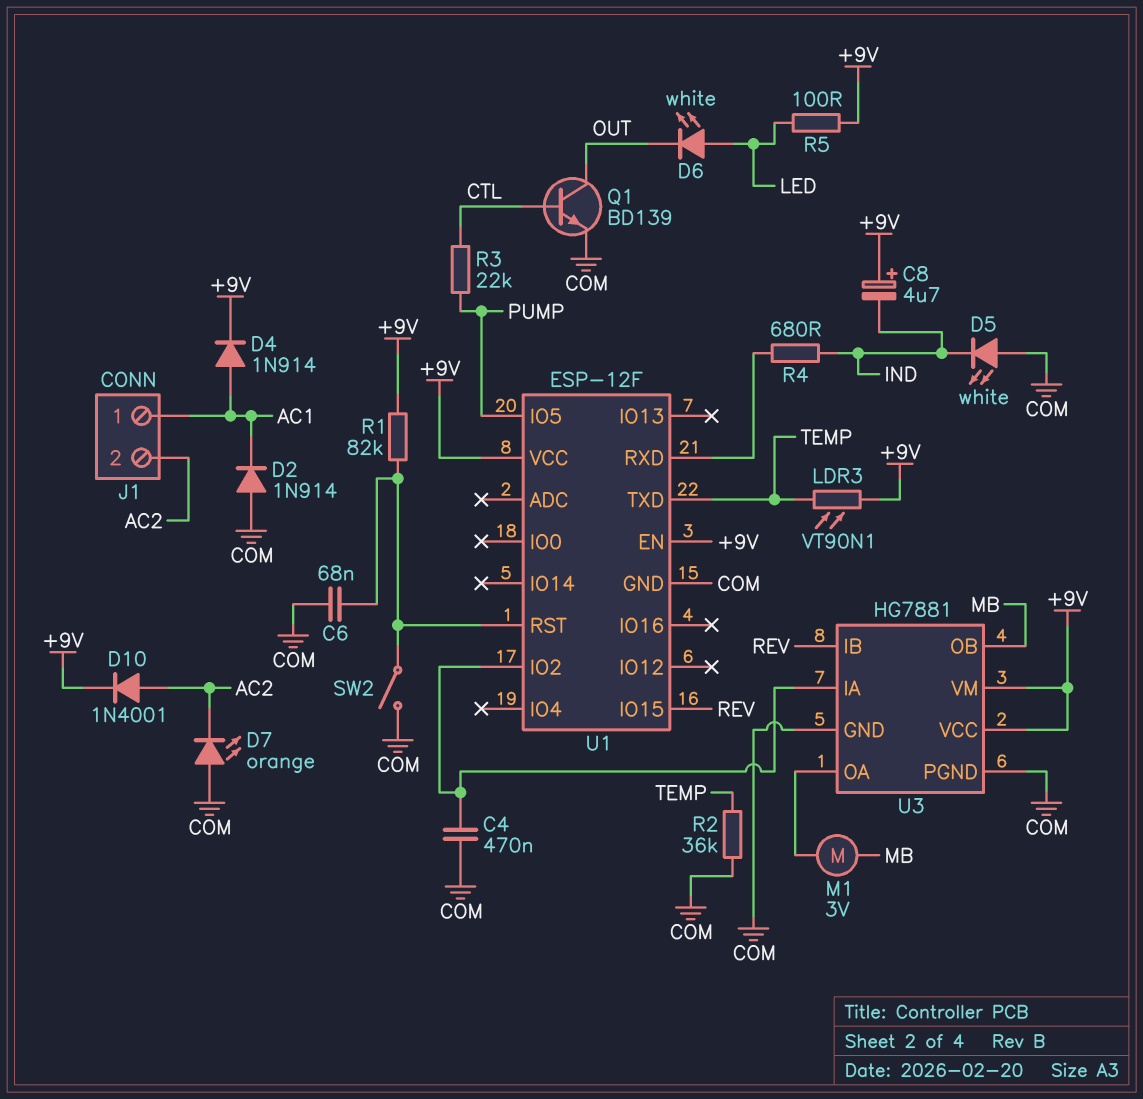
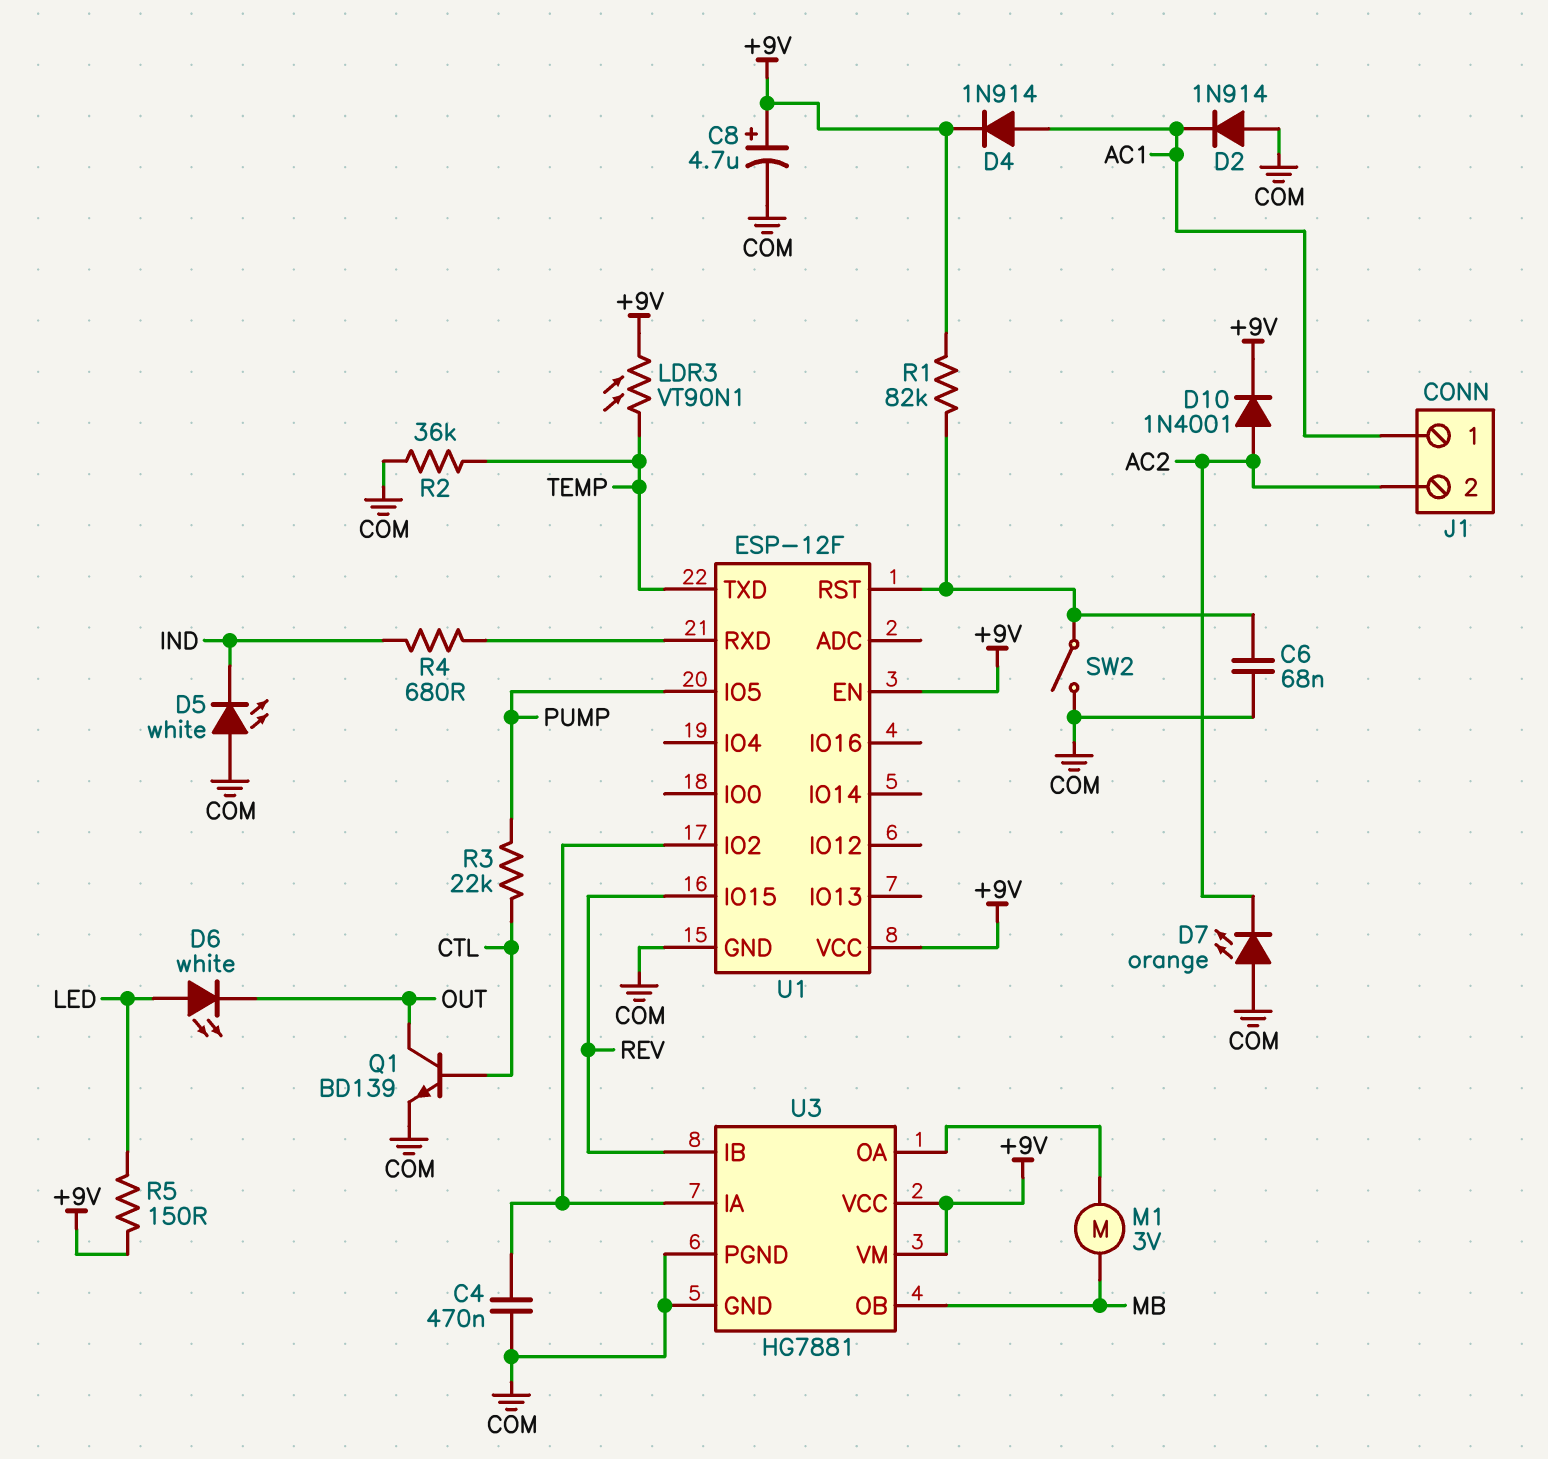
C8: 4.7uF (plus +9V, minus IND) -> 4.7uF (plus +9V, minus COM)
R5: 100 (+9V, LED) -> 150 (+9V, LED)

